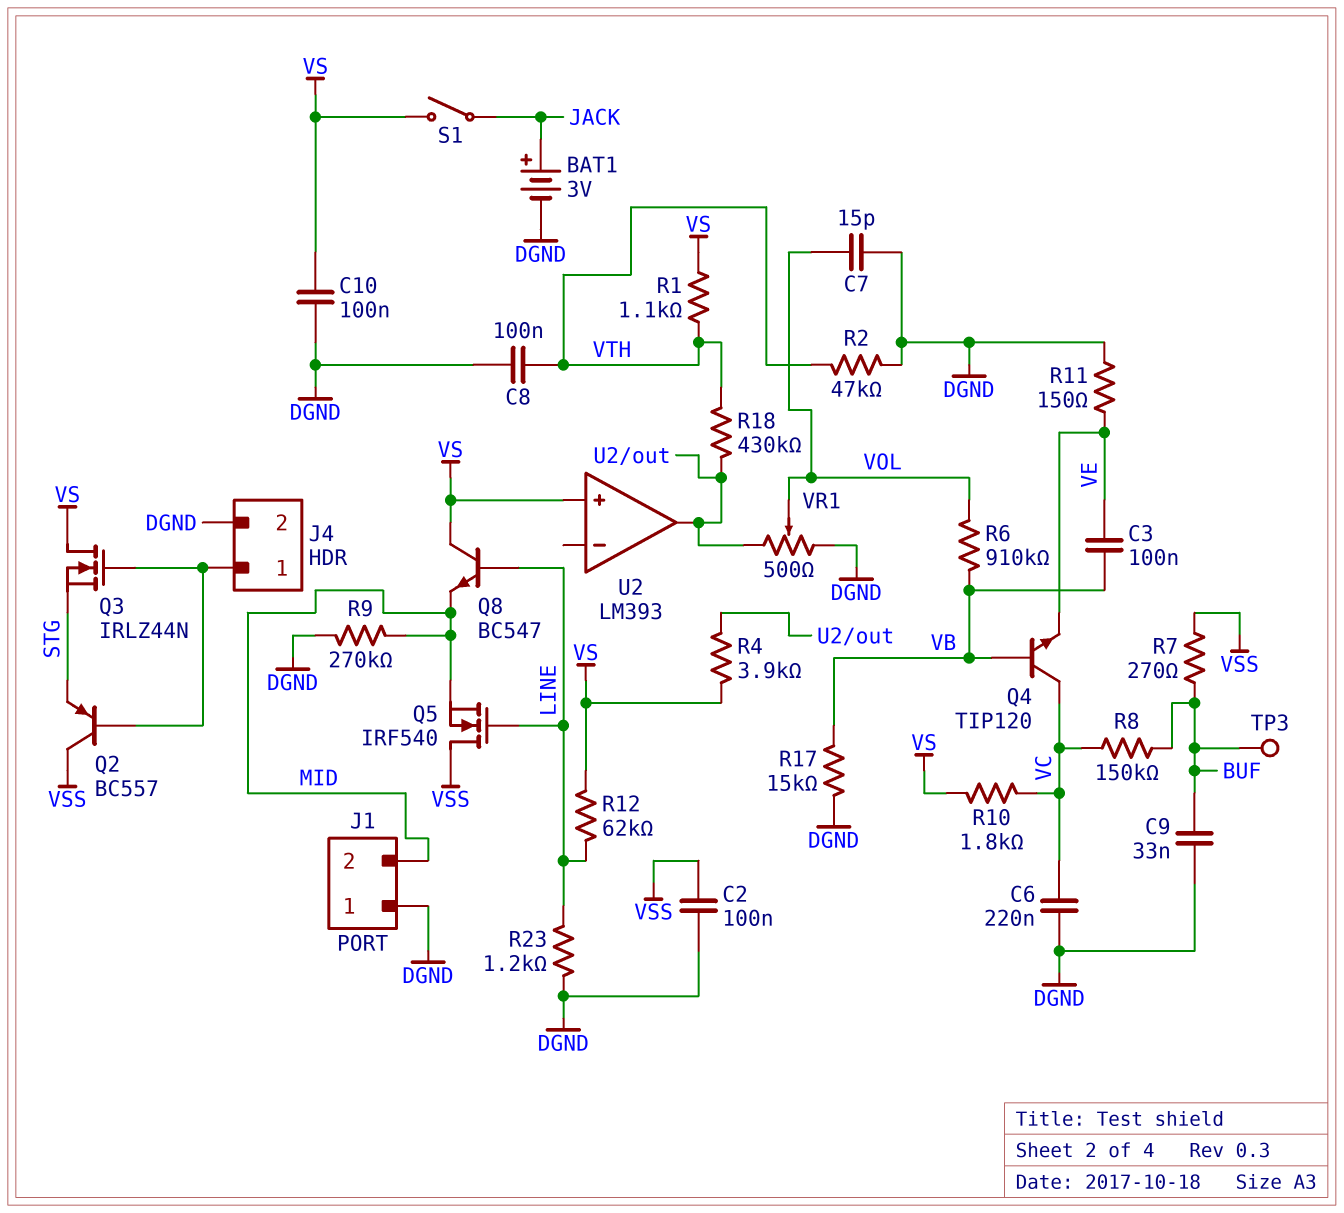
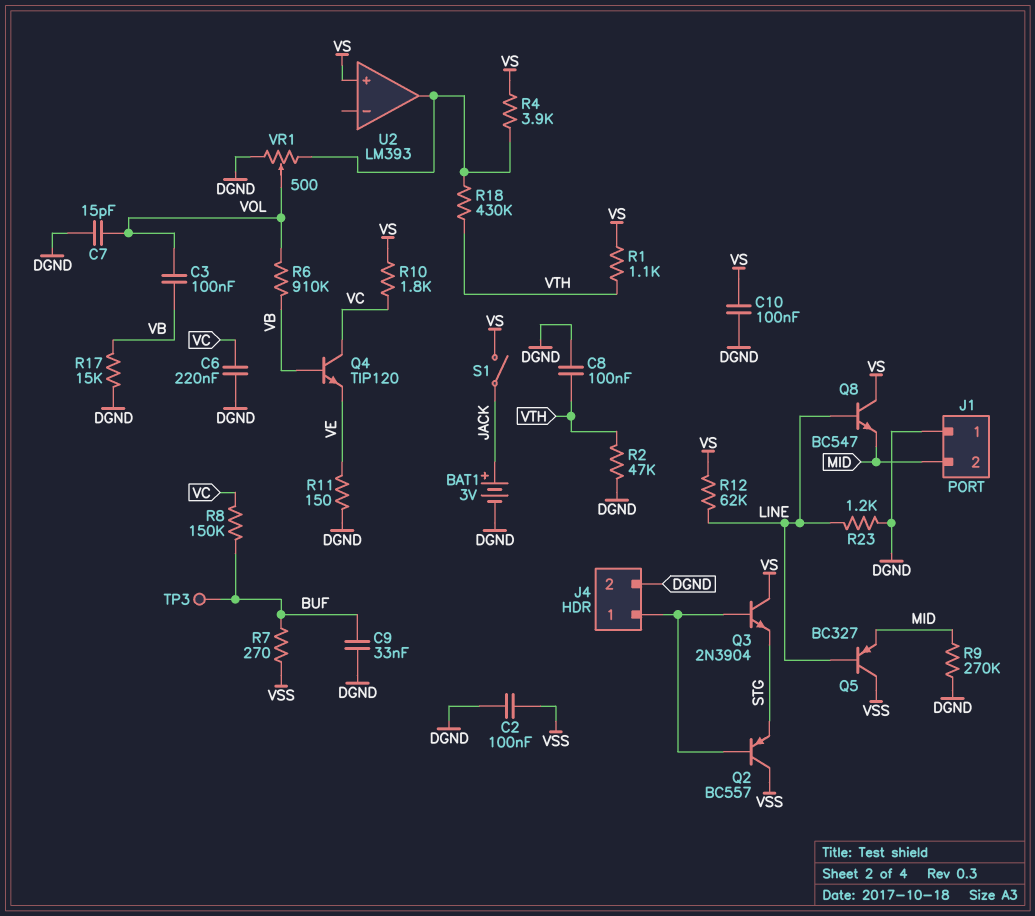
C3: 100nF (VB, VE) -> 100nF (VB, VOL)
Q3: NMOS IRLZ44N (G J4/1, D VS, S STG) -> NPN 2N3904 (B J4/1, C VS, E STG)
Q5: NMOS IRF540 (G LINE, D VSS, S MID) -> PNP BC327 (B LINE, C VSS, E MID)

